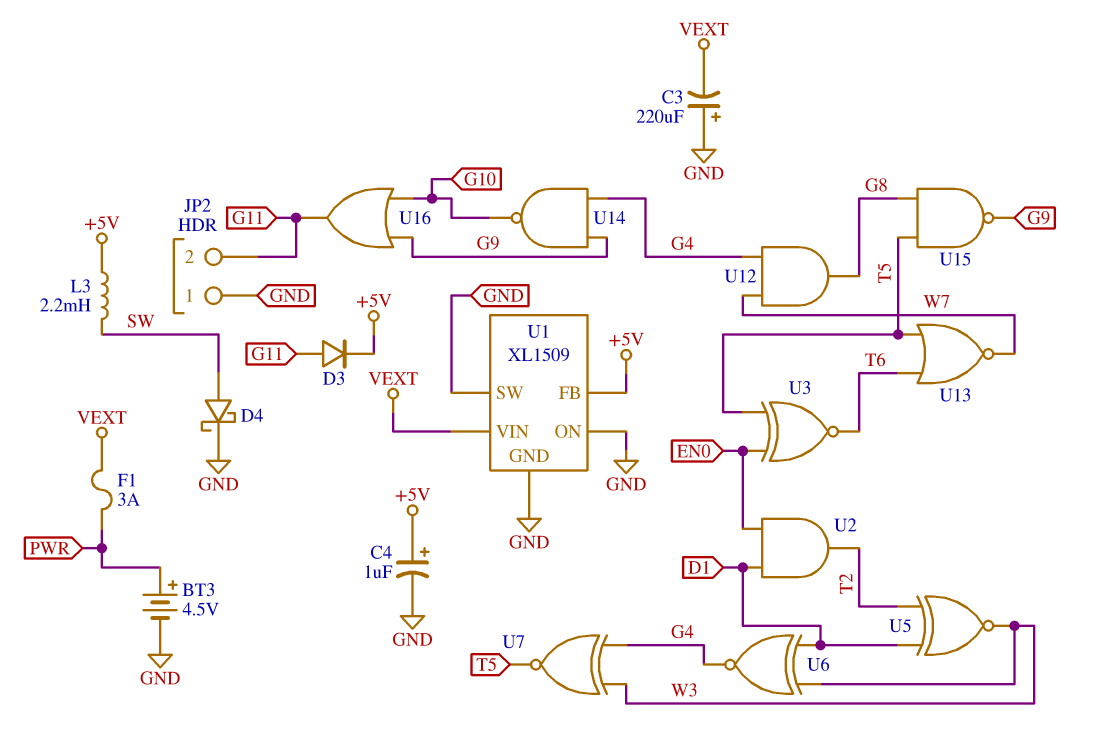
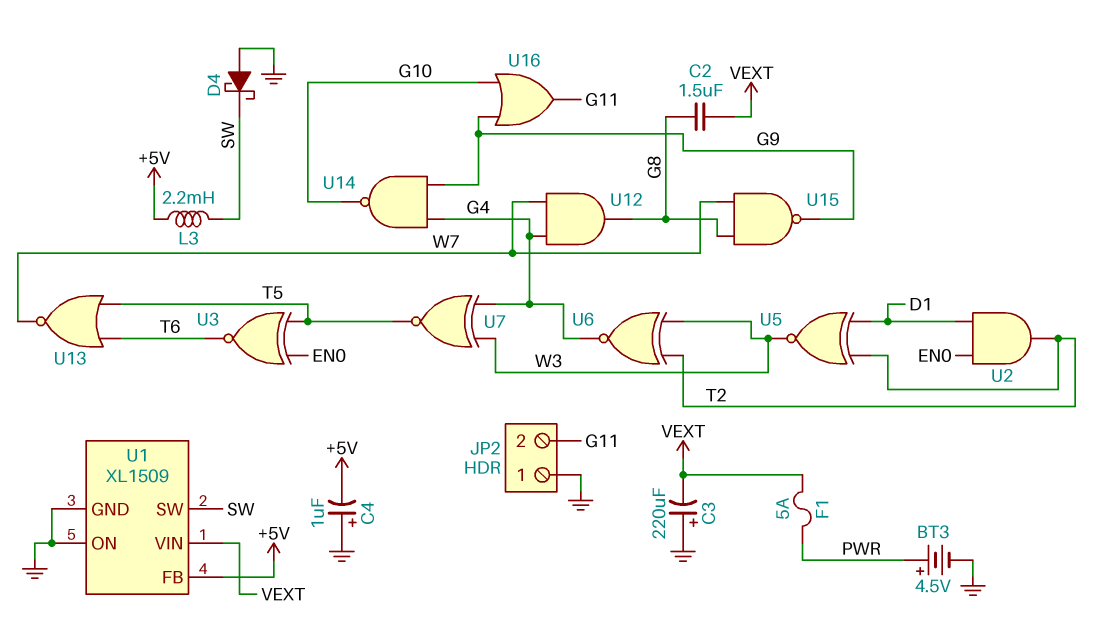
C2: none -> 1.5uF (G8, VEXT)
C4: 1uF (plus +5V, minus GND) -> 1uF (plus GND, minus +5V)
D3: diode (A G11, K +5V) -> none
D4: schottky (A SW, K GND) -> schottky (A GND, K SW)
F1: 3A (PWR, VEXT) -> 5A (PWR, VEXT)
U1 pin SW: GND -> SW
U6: XNOR (in D1, in W3, out G4) -> XNOR (in T2, in W3, out G4)
U15: NAND (in G8, in T5, out G9) -> NAND (in G8, in W7, out G9)

